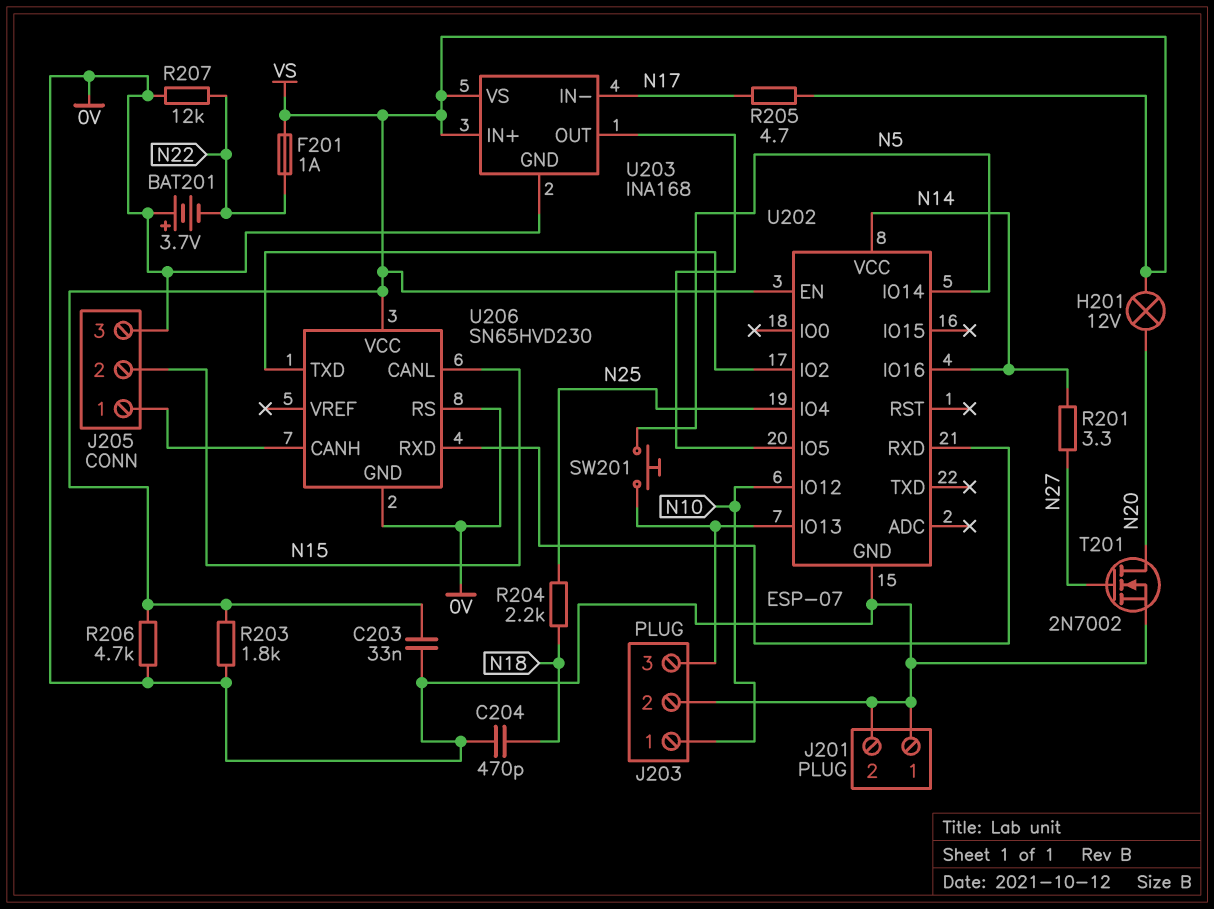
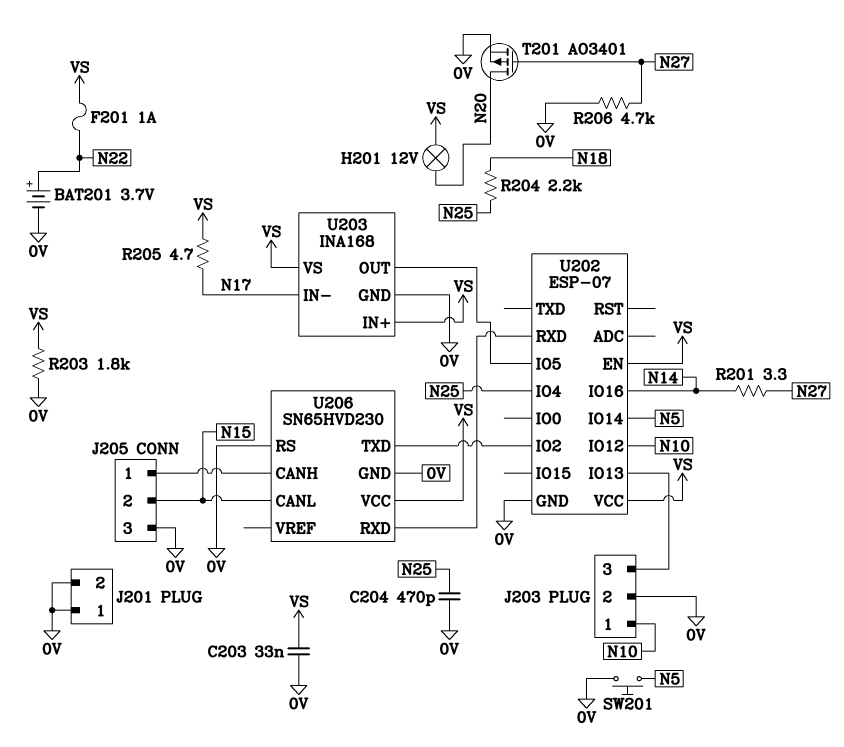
BAT201: 3.7V (plus 0V, minus N22) -> 3.7V (plus N22, minus 0V)
C204: 470pF (0V, N18) -> 470pF (0V, N25)
R206: 4.7k (0V, VS) -> 4.7k (0V, N27)
R207: 12k (0V, N22) -> none
SW201: button (J203/3, N5) -> button (0V, N5)
T201: NMOS 2N7002 (G N27, D N20, S 0V) -> PMOS AO3401 (G N27, D N20, S 0V)
U202 pin VCC: N14 -> VS

